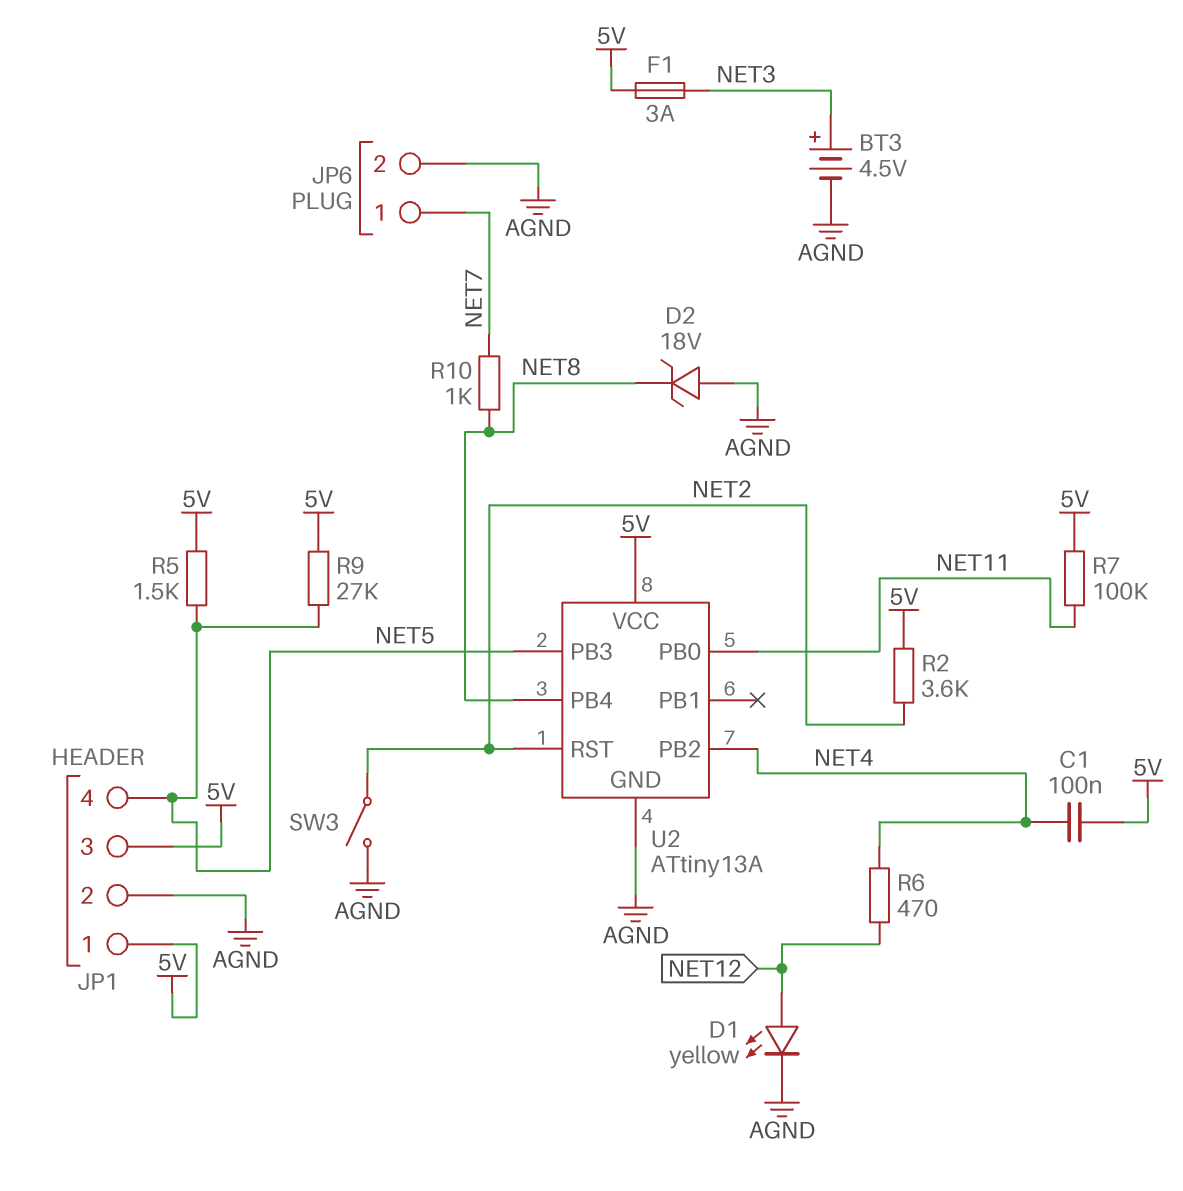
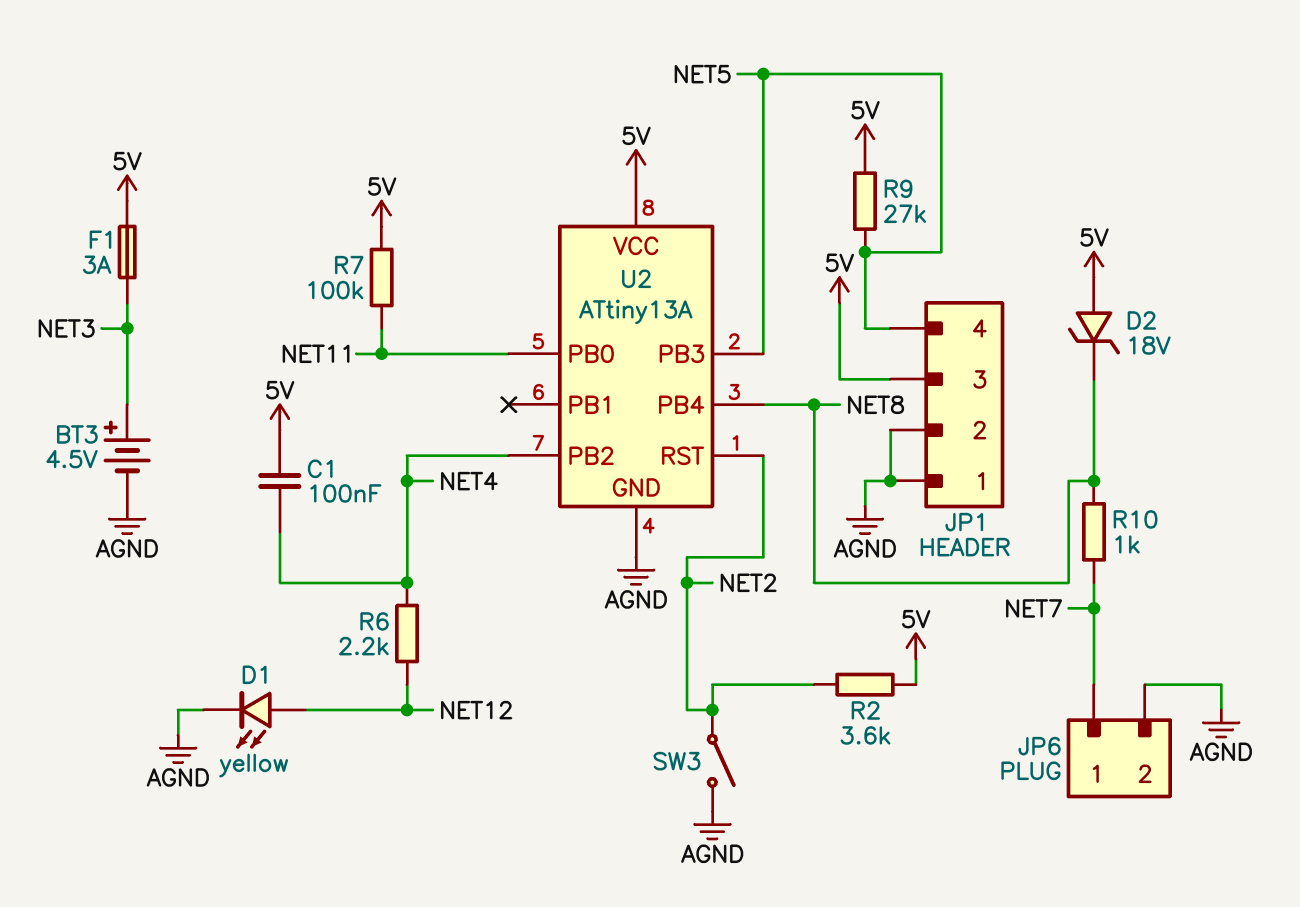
D2: zener 18V (A AGND, K NET8) -> zener 18V (A 5V, K NET8)
JP1 pin 1: 5V -> AGND
R5: 1.5k (5V, NET5) -> none
R6: 470 (NET4, NET12) -> 2.2k (NET4, NET12)

